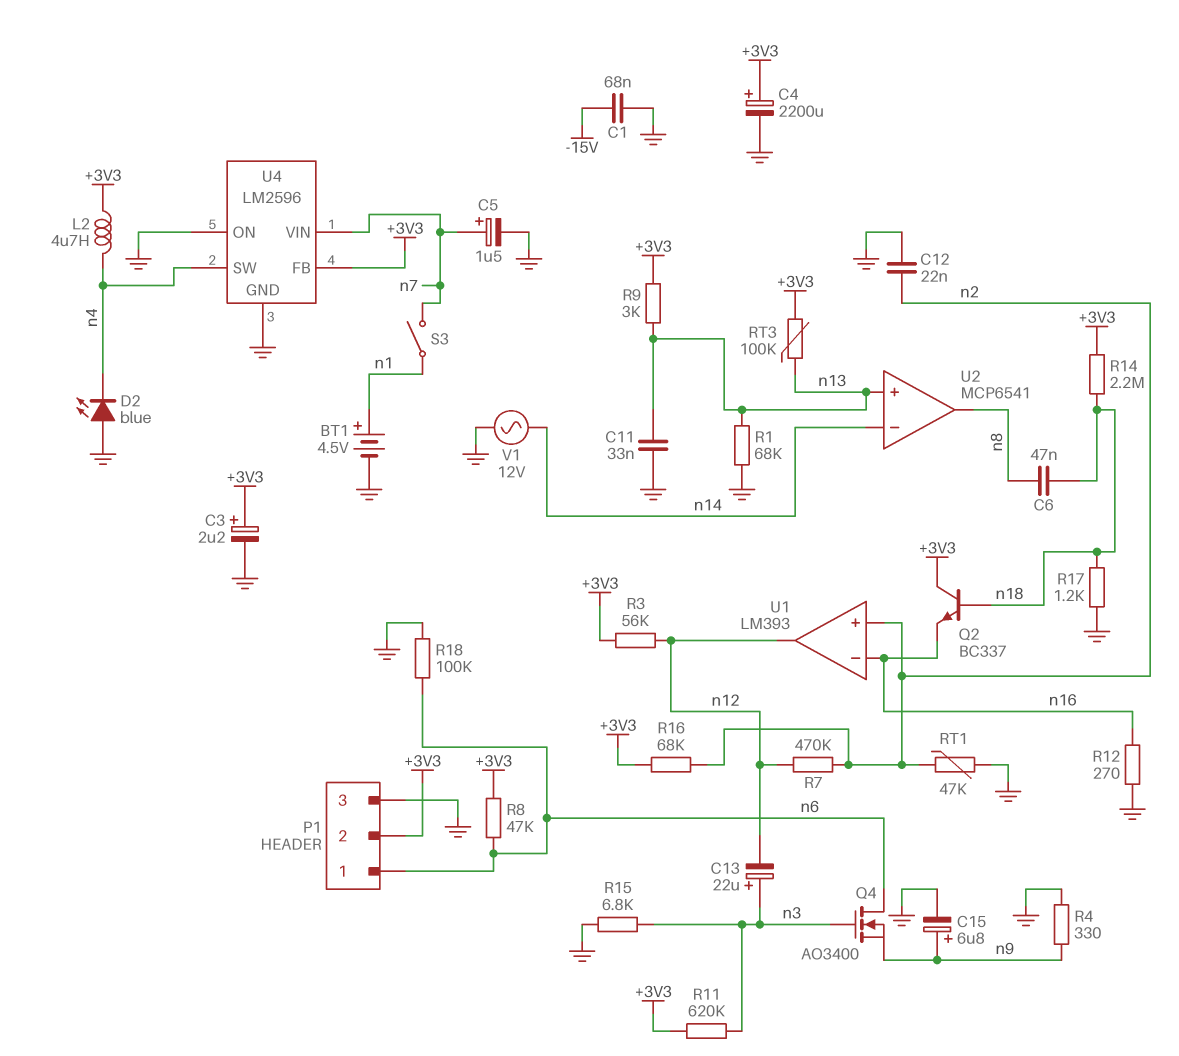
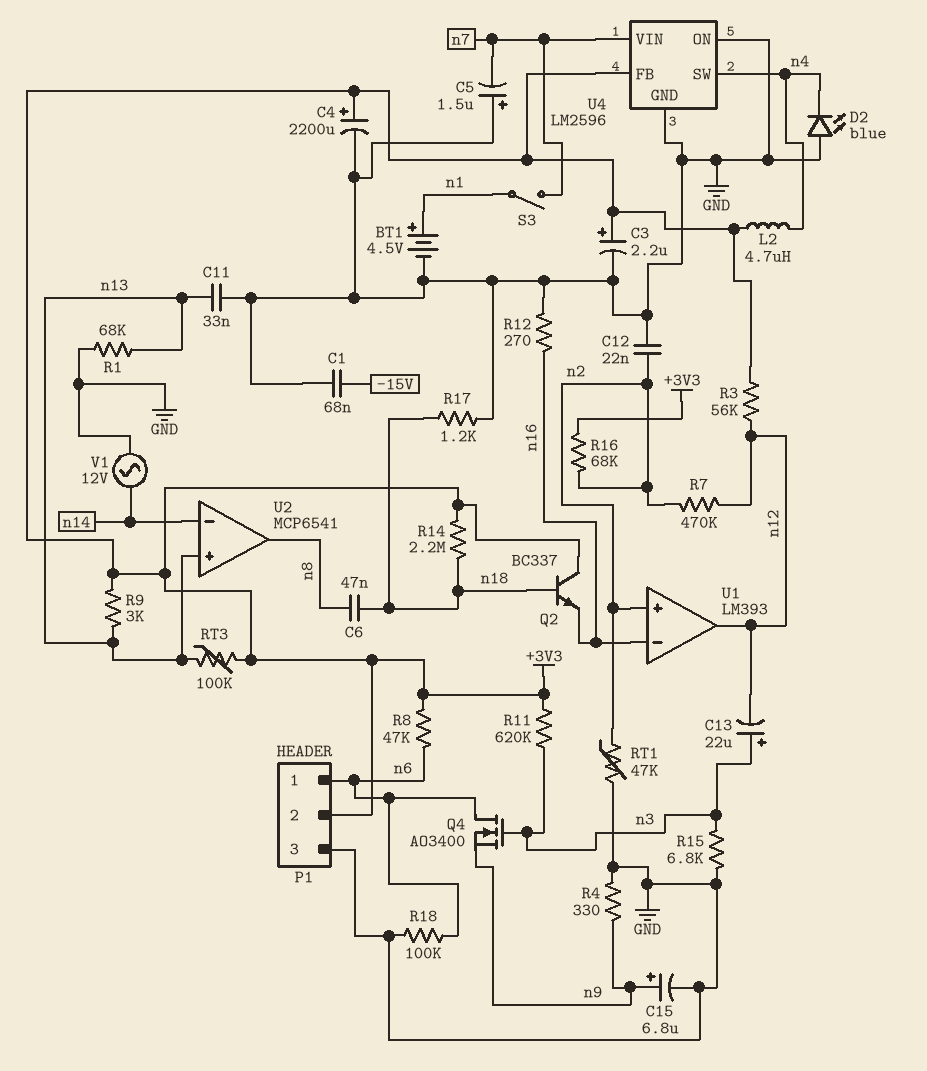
C5: 1.5uF (plus n7, minus GND) -> 1.5uF (plus GND, minus n7)

